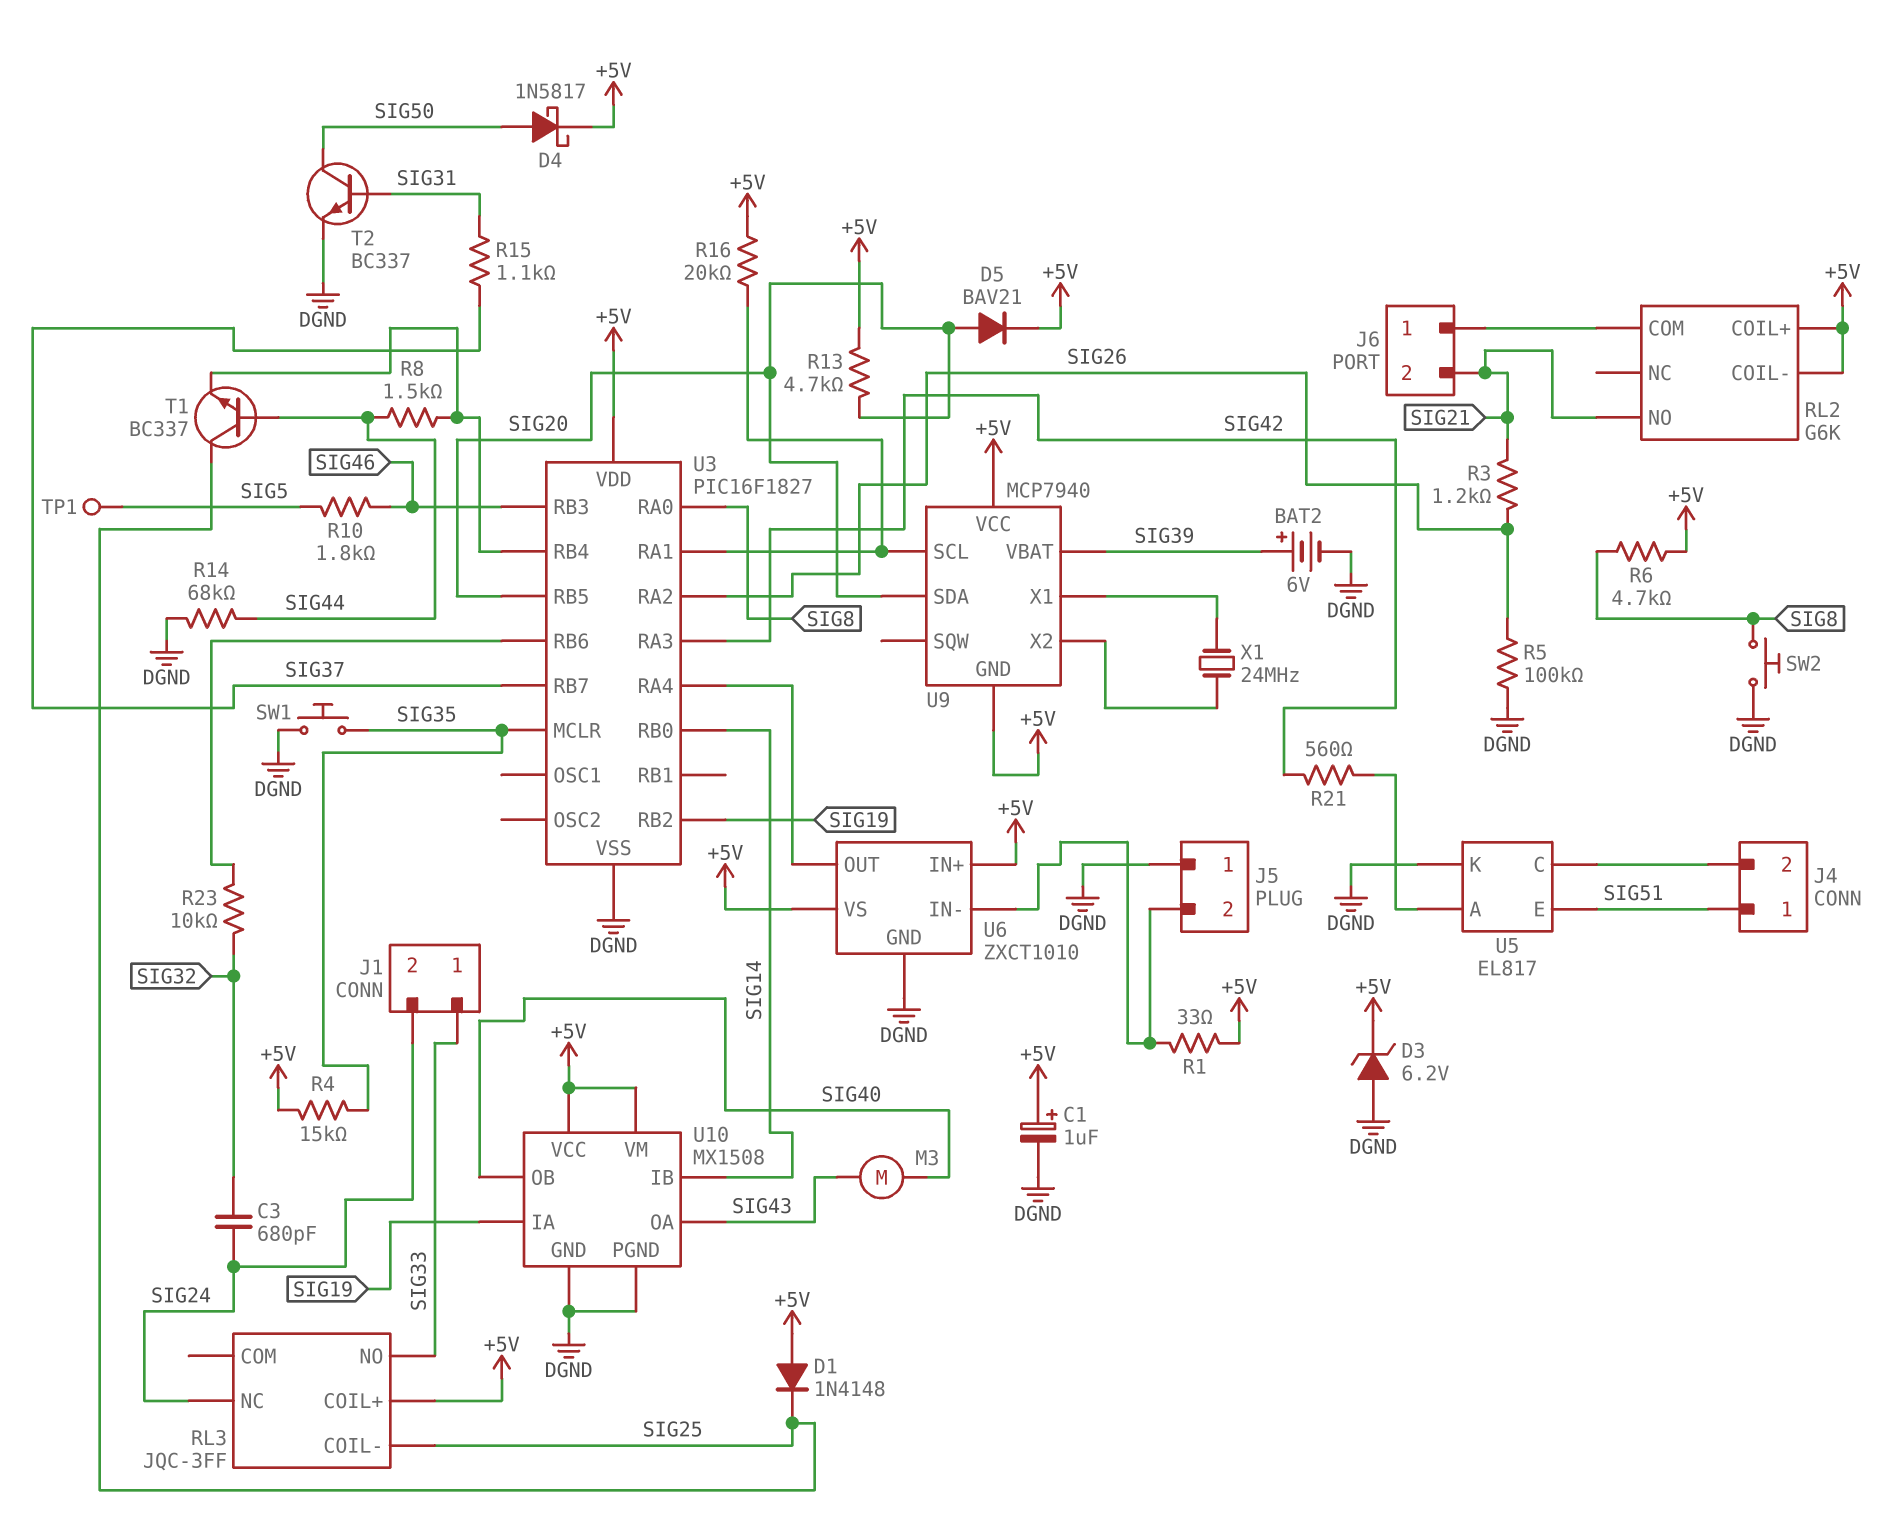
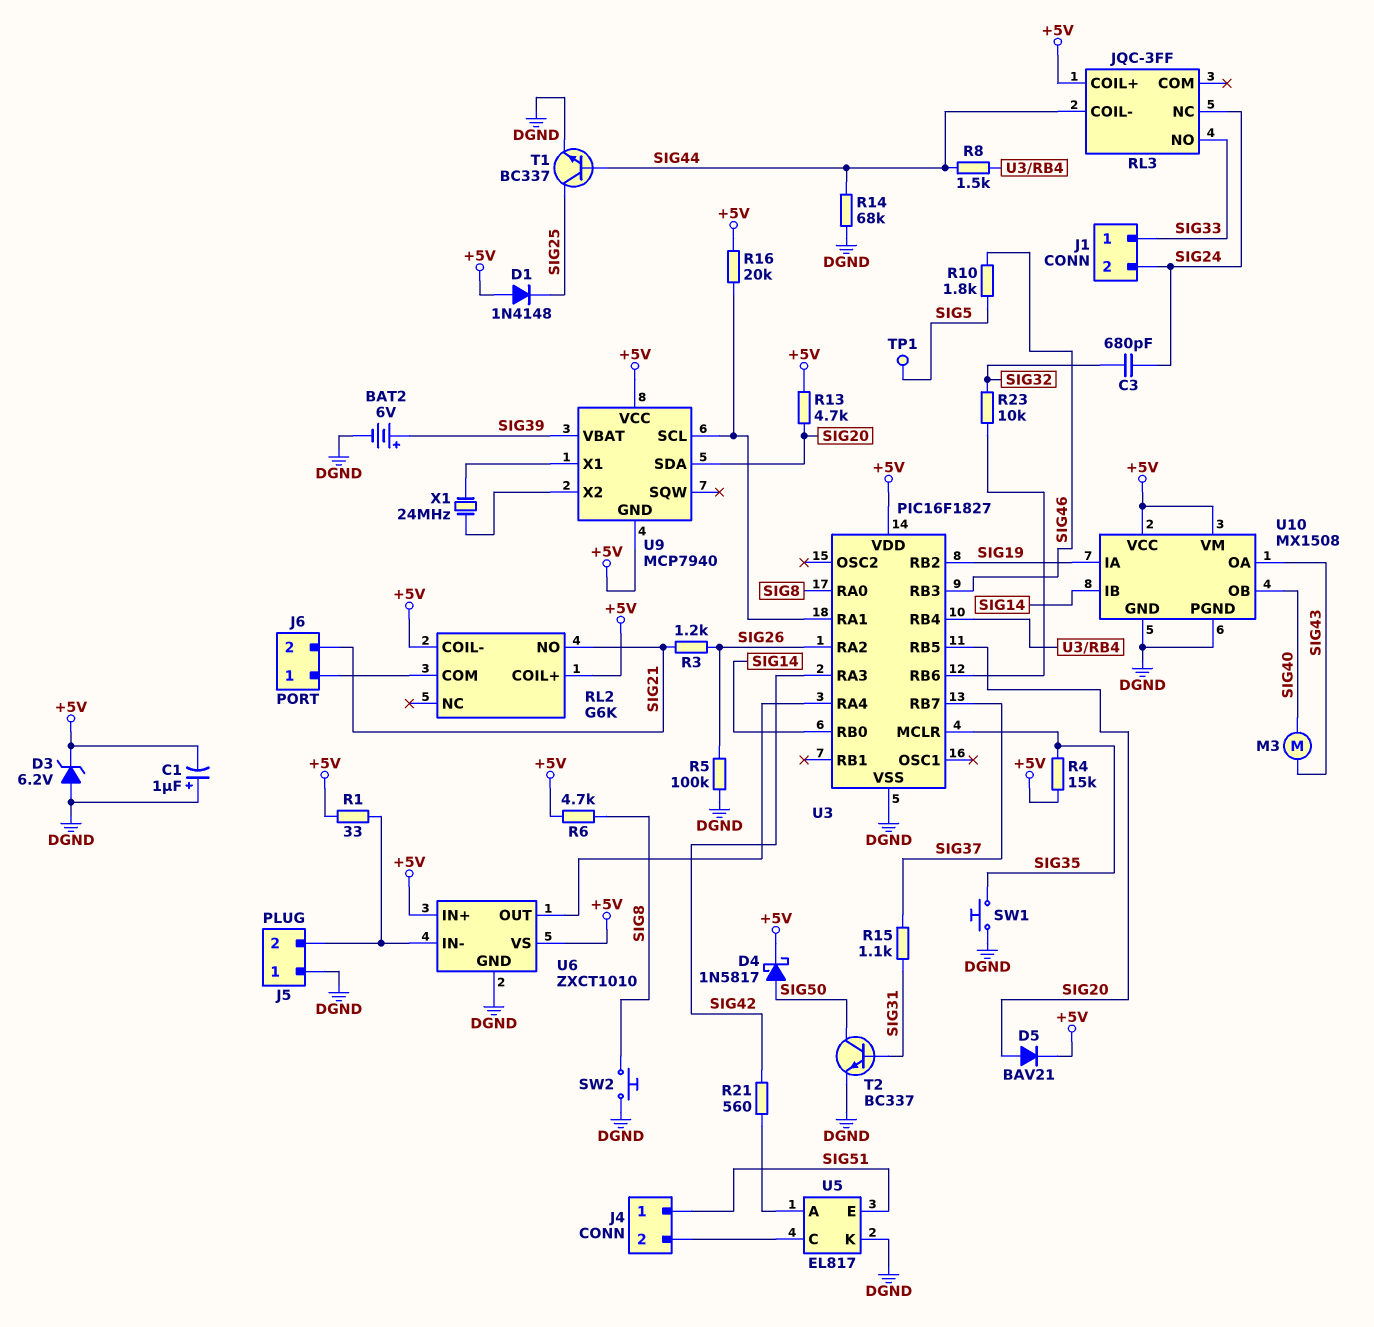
C1: 1uF (plus +5V, minus DGND) -> 1uF (plus DGND, minus +5V)
RL3 pin COIL-: SIG25 -> SIG44
T1: NPN BC337 (B SIG44, C SIG25, E U3/RB4) -> NPN BC337 (B SIG44, C SIG25, E DGND)

